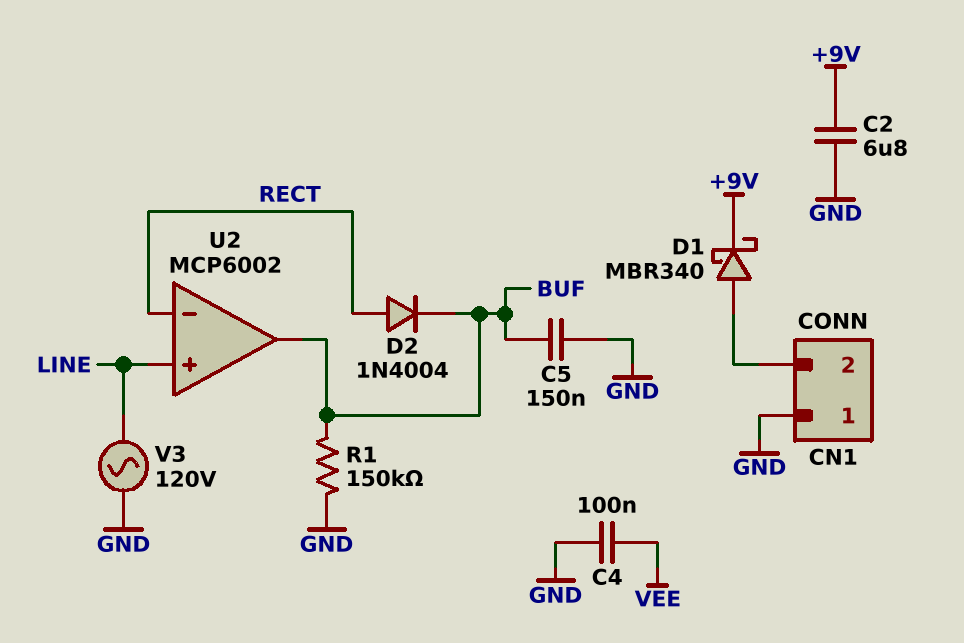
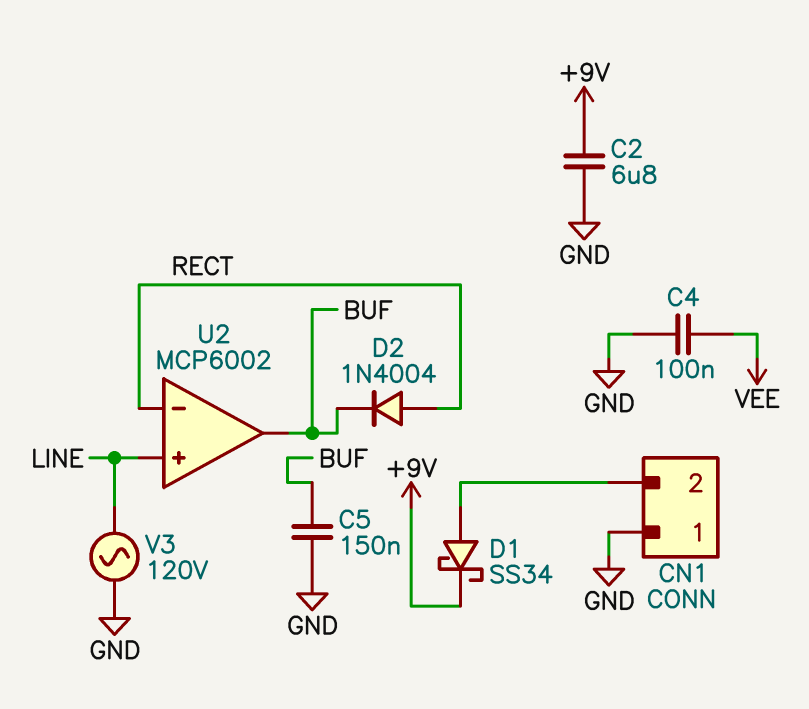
D1: schottky MBR340 (A CN1/2, K +9V) -> schottky SS34 (A CN1/2, K +9V)
R1: 150k (BUF, GND) -> none

